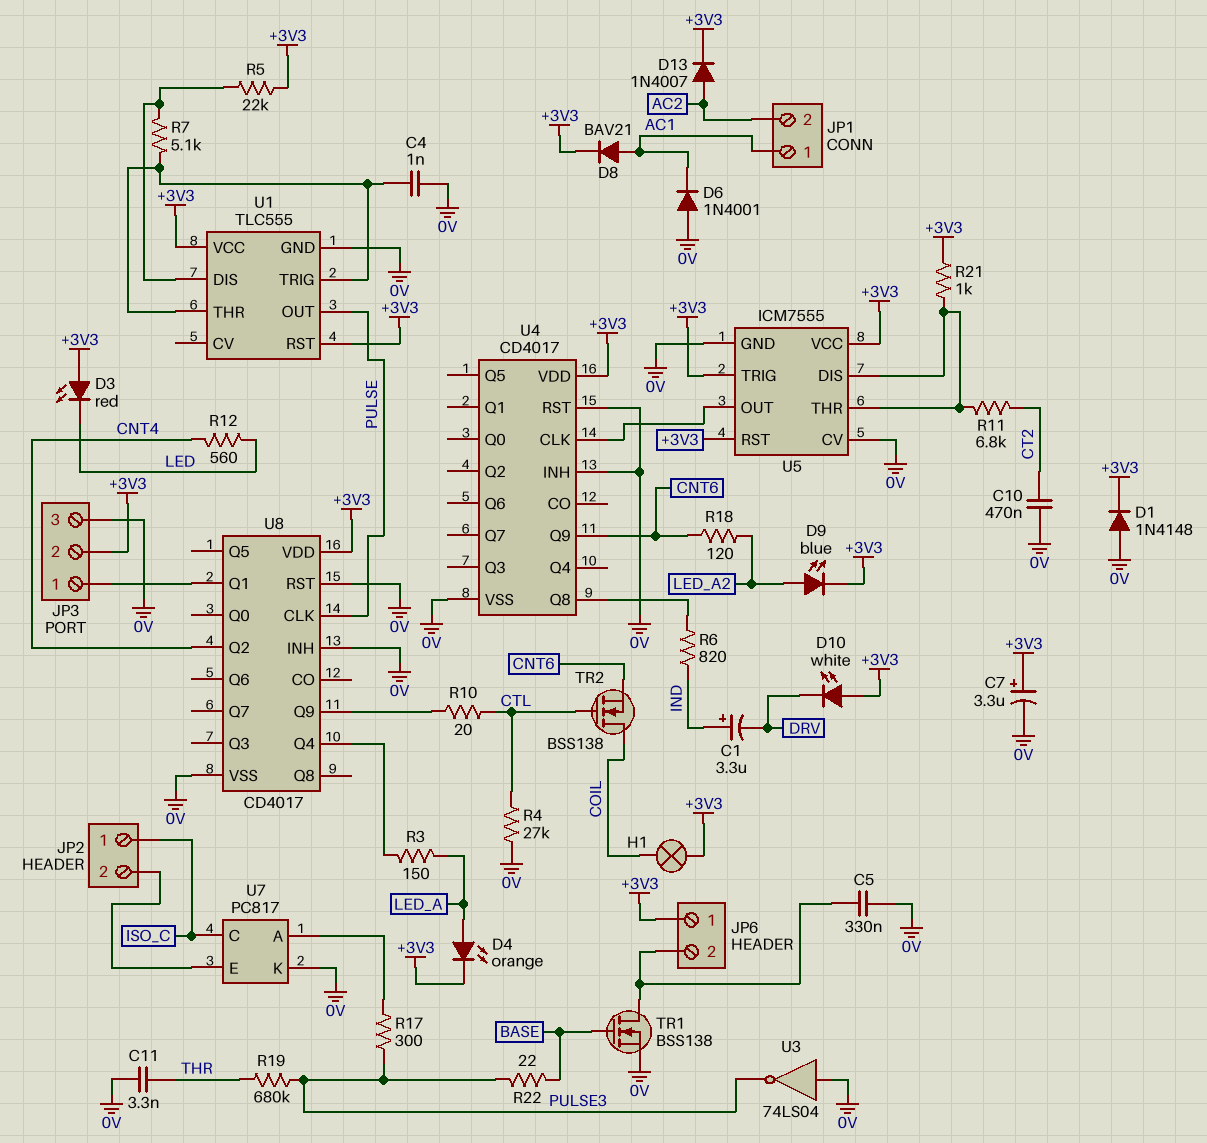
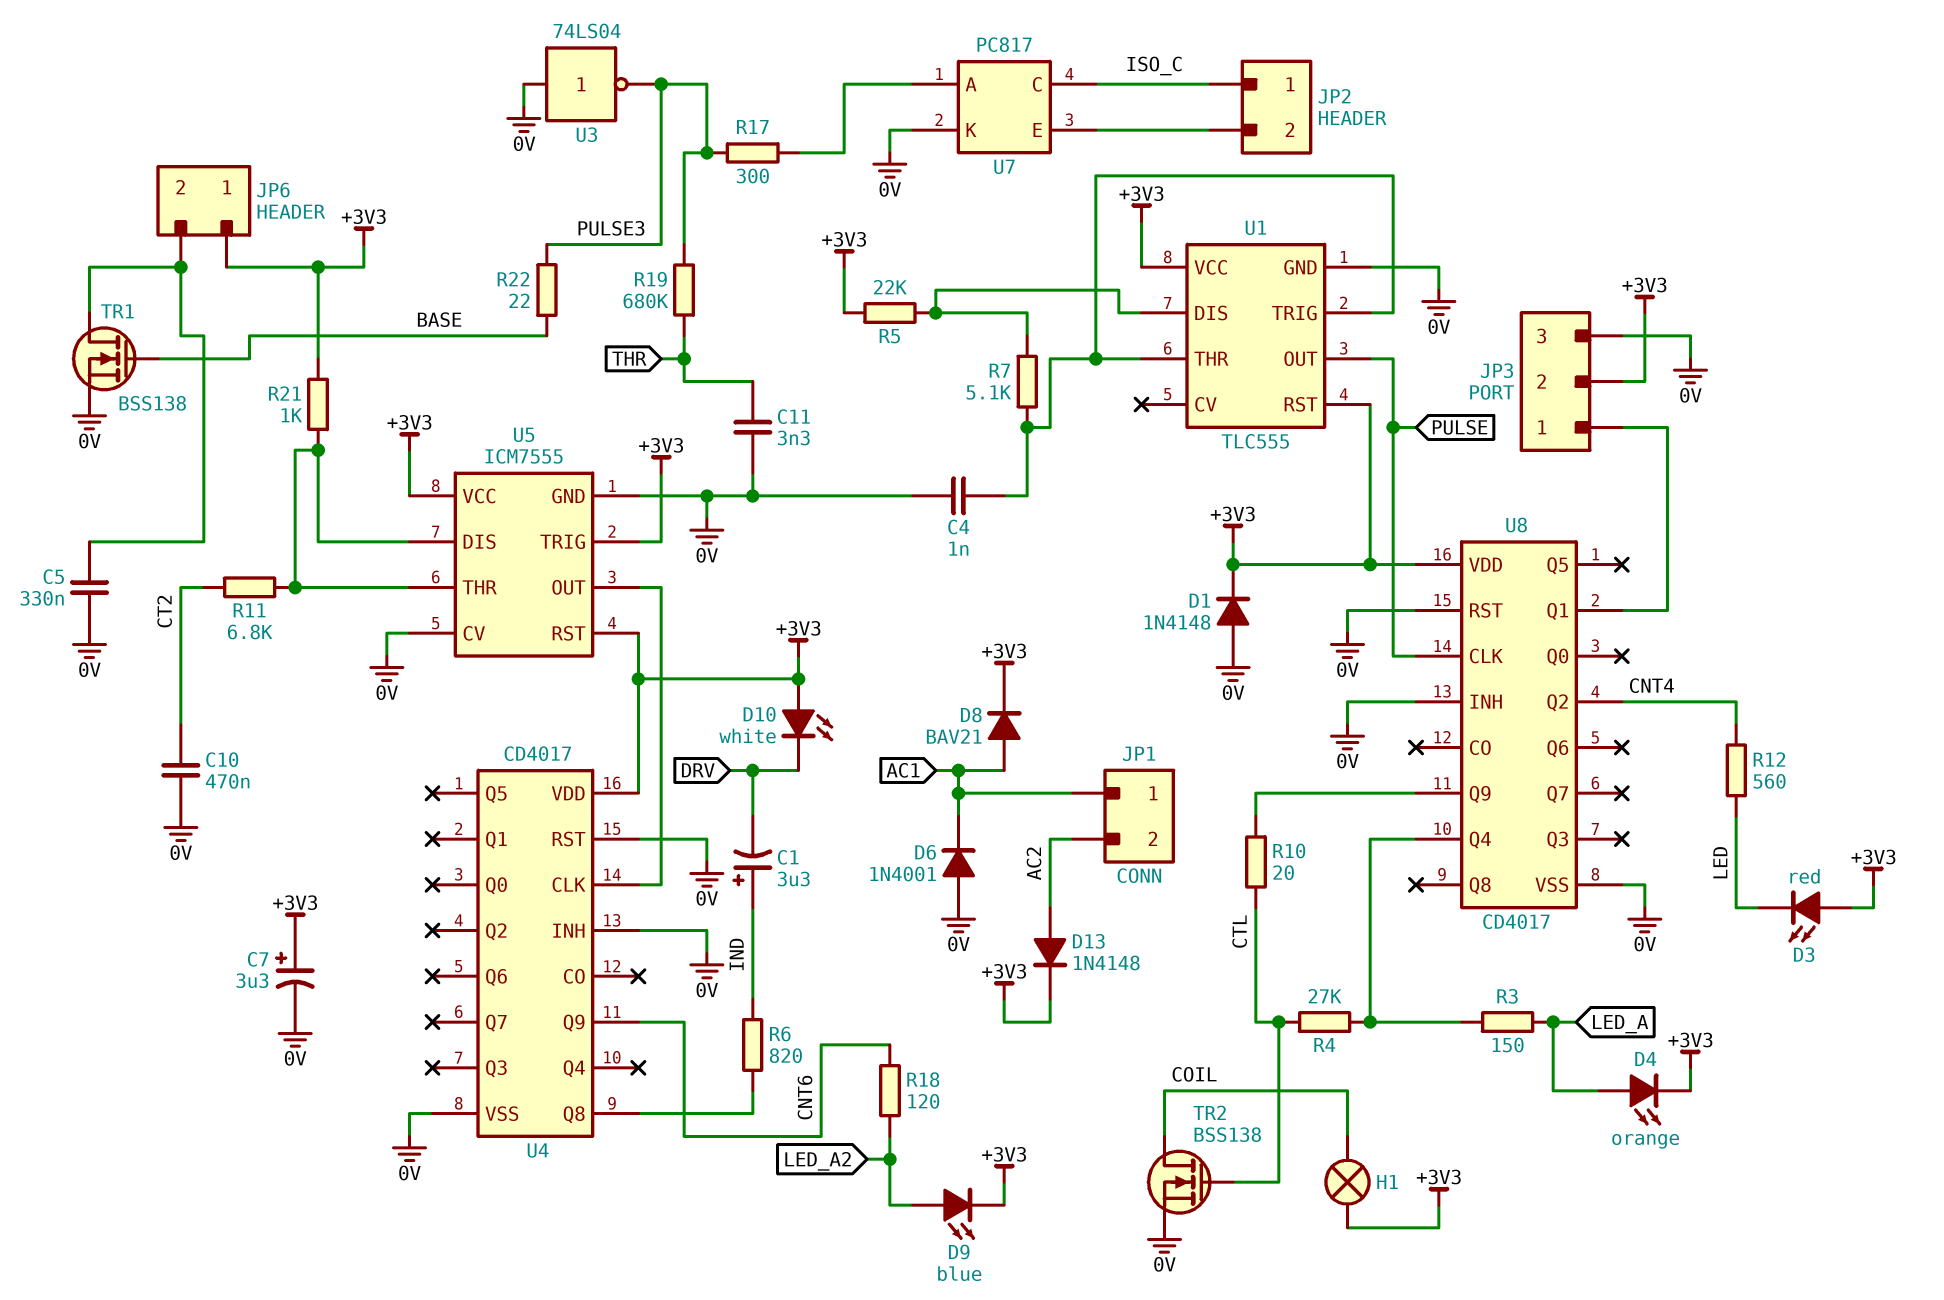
D13: diode 1N4007 (A AC2, K +3V3) -> diode 1N4148 (A AC2, K +3V3)
R4: 27k (0V, CTL) -> 27k (CTL, U8/Q4)
TR2: NMOS BSS138 (G CTL, D COIL, S CNT6) -> NMOS BSS138 (G CTL, D COIL, S 0V)

